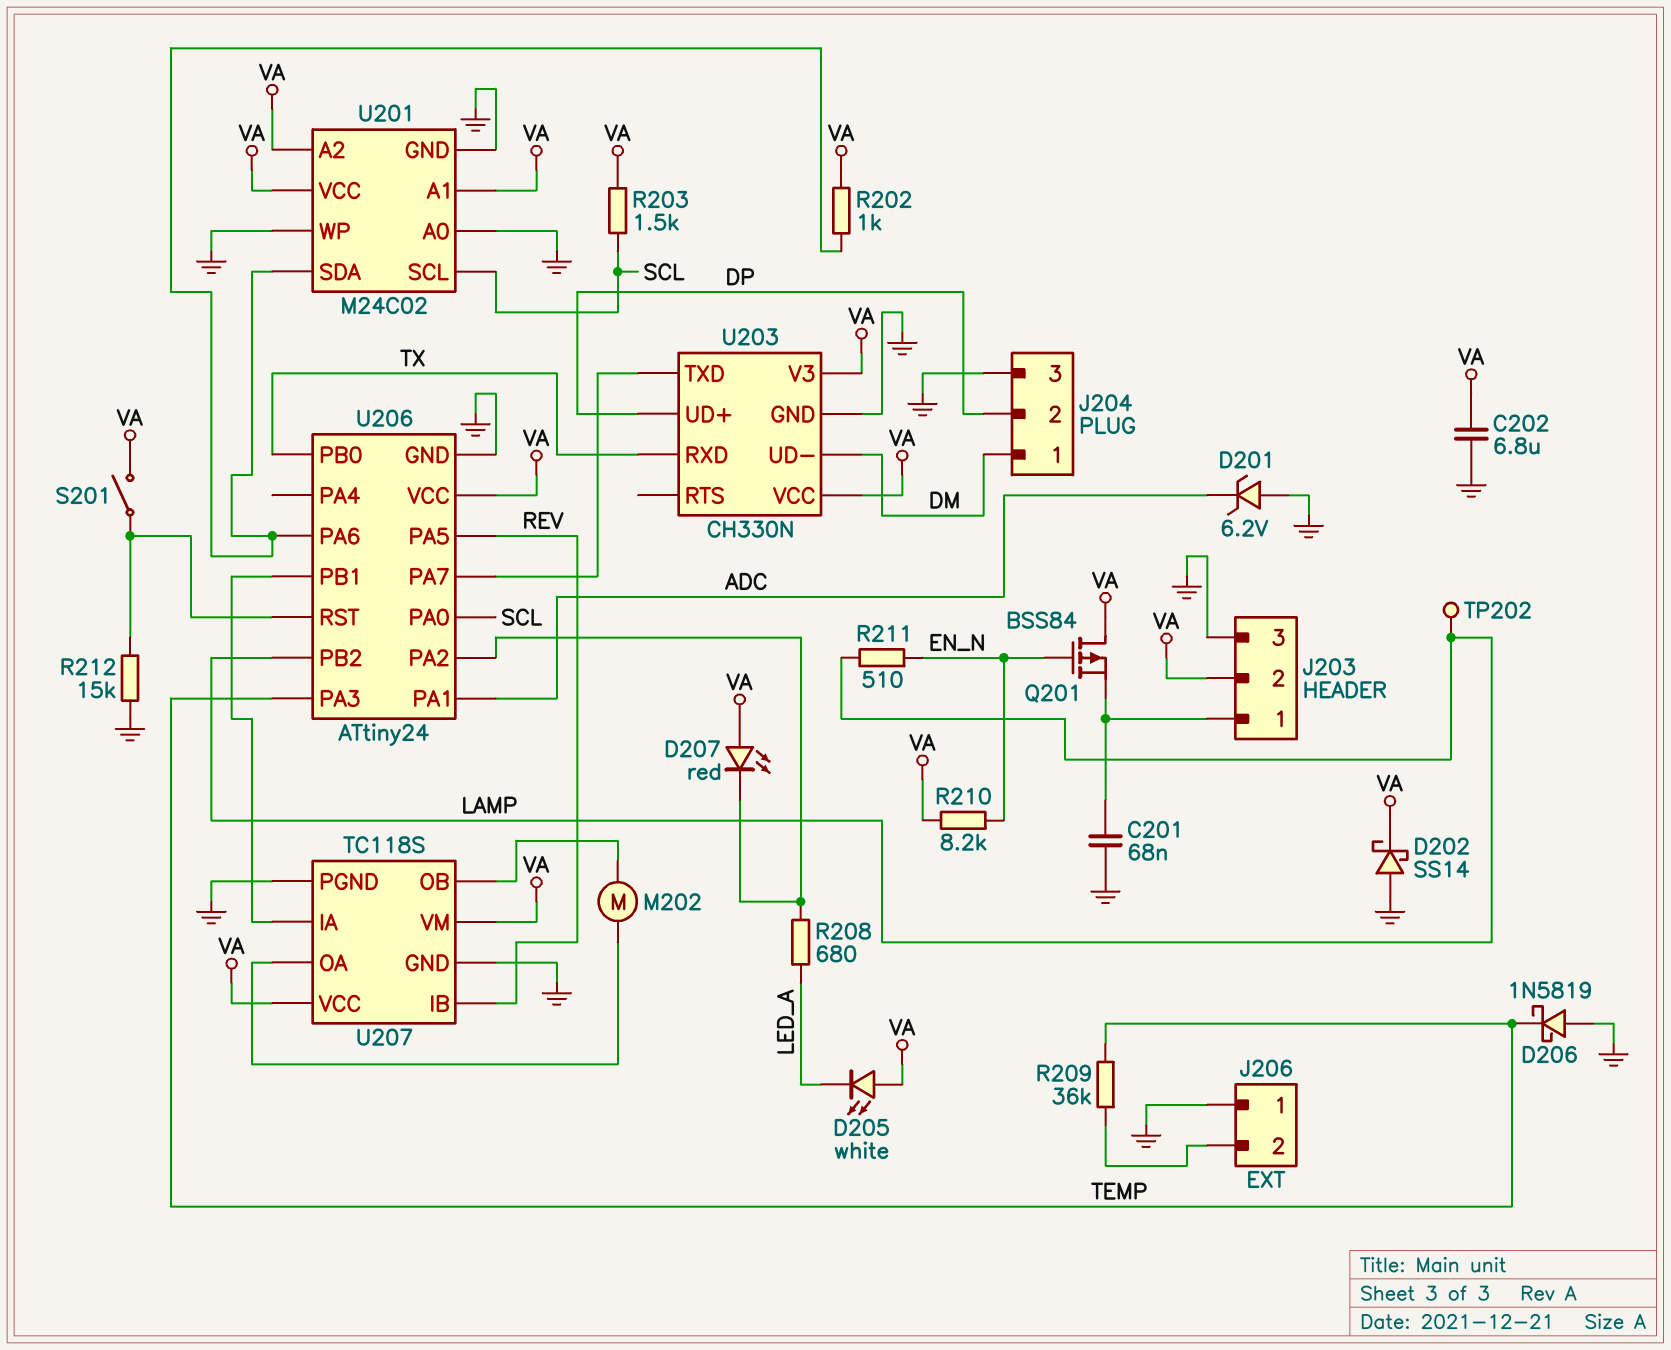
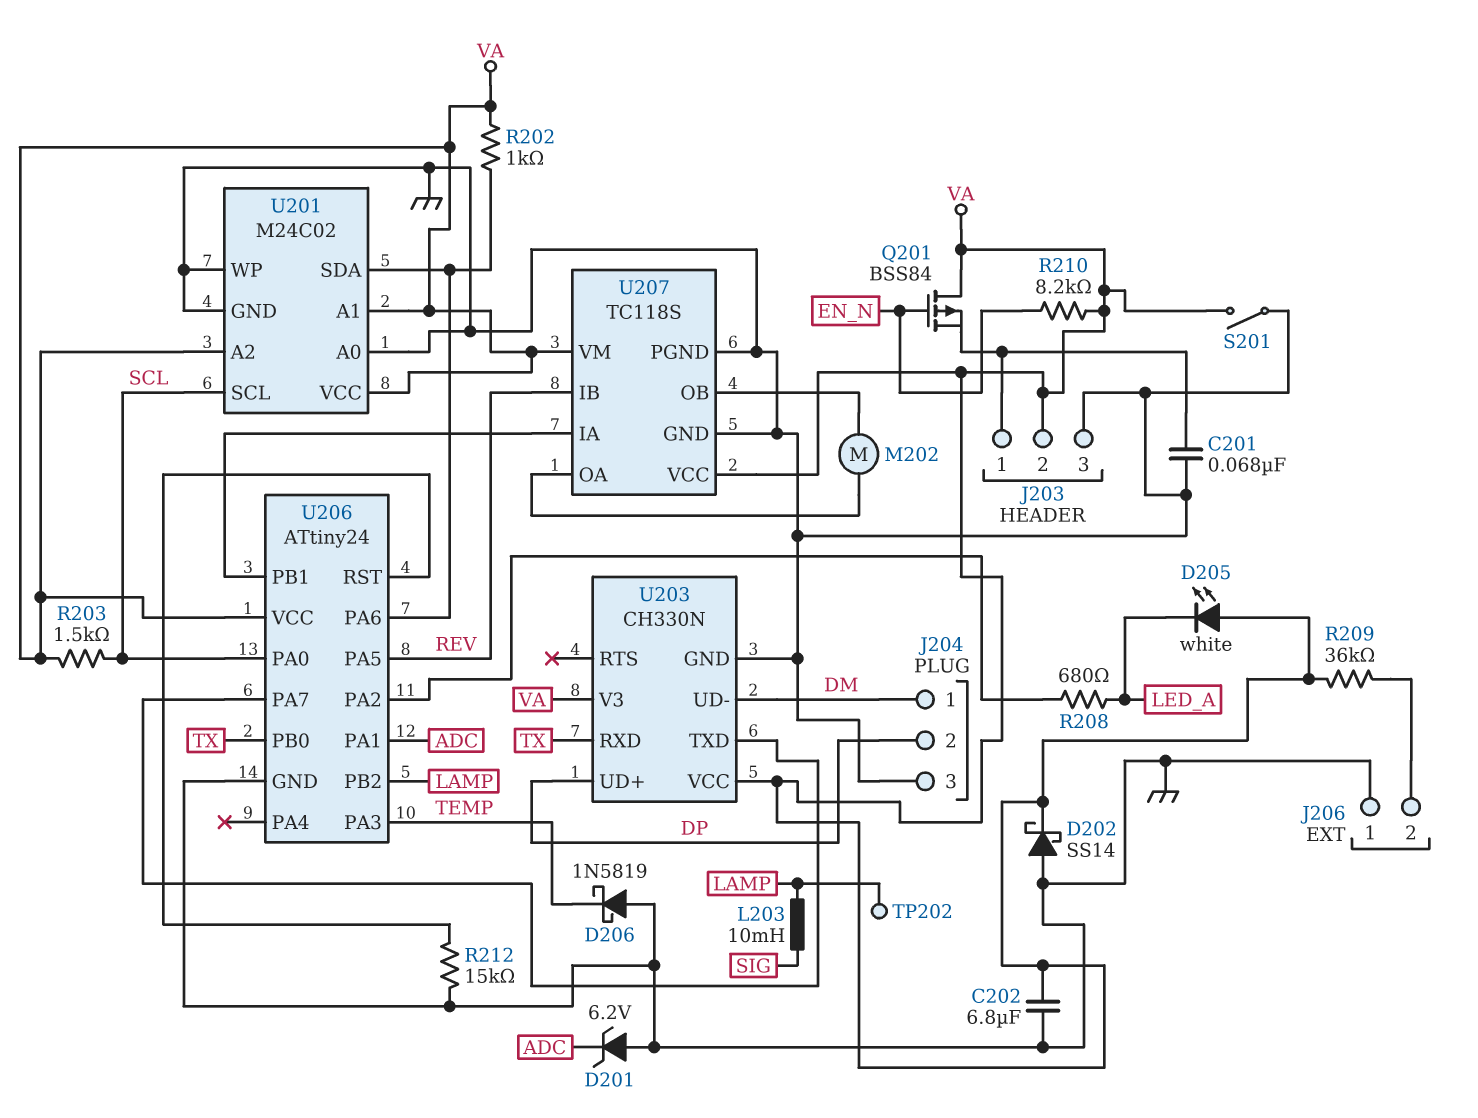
D207: LED red (A VA, K U206/PA2) -> none
L203: none -> 10mH (LAMP, SIG)
R209: 36k (J206/2, TEMP) -> 36k (J206/2, VA)
R211: 510 (EN_N, LAMP) -> none
S201: switch (U206/RST, VA) -> switch (GND, VA)

